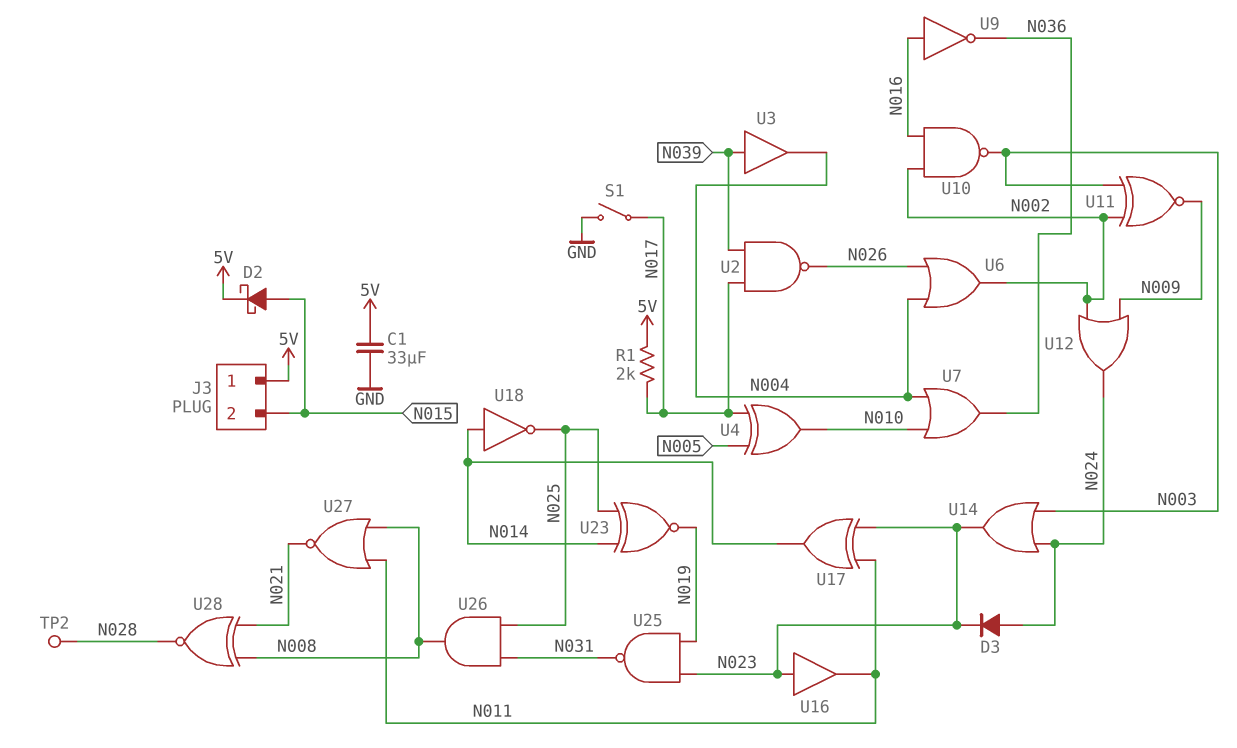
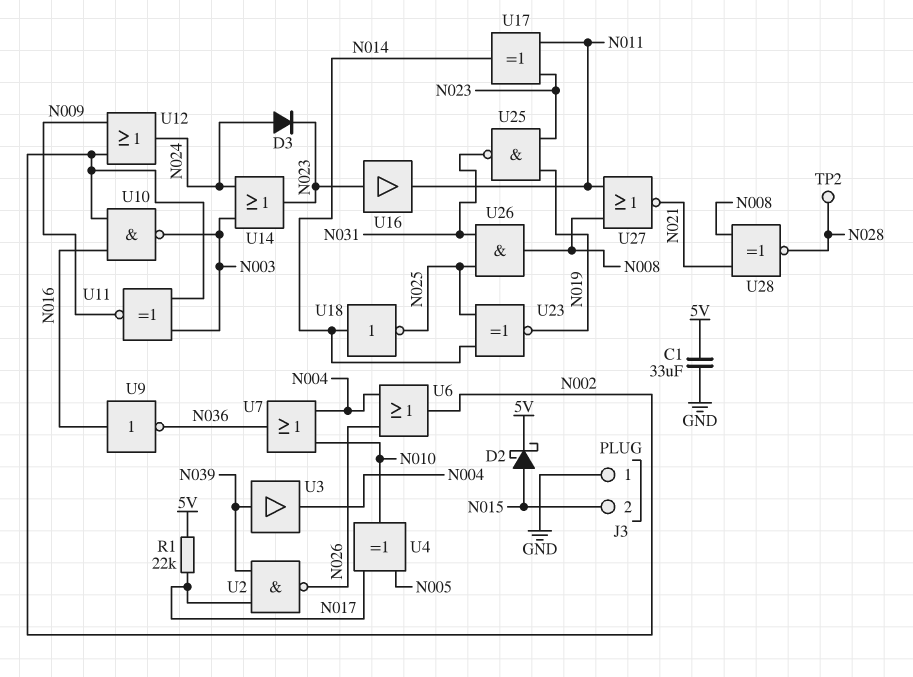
J3 pin 1: 5V -> GND
R1: 2k (5V, N017) -> 22k (5V, N017)
S1: switch (GND, N017) -> none

